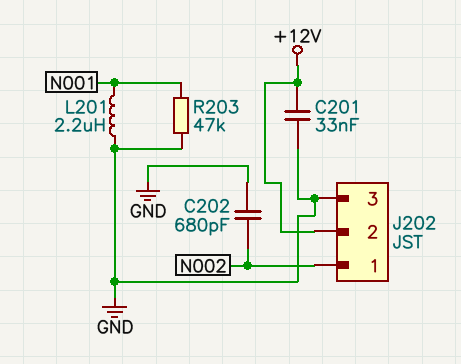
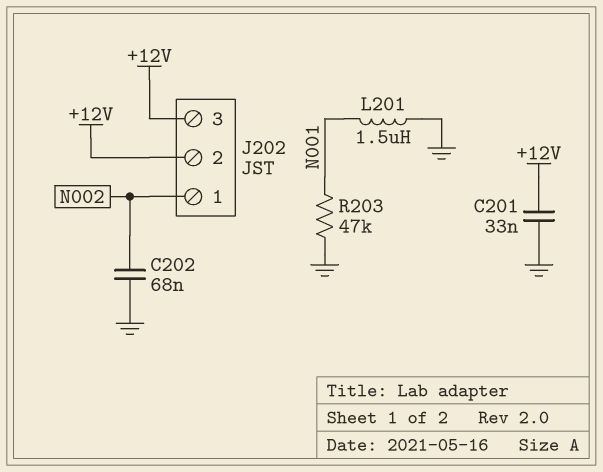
C202: 680pF (GND, N002) -> 68nF (GND, N002)
J202 pin 3: GND -> +12V
L201: 2.2uH (GND, N001) -> 1.5uH (GND, N001)

